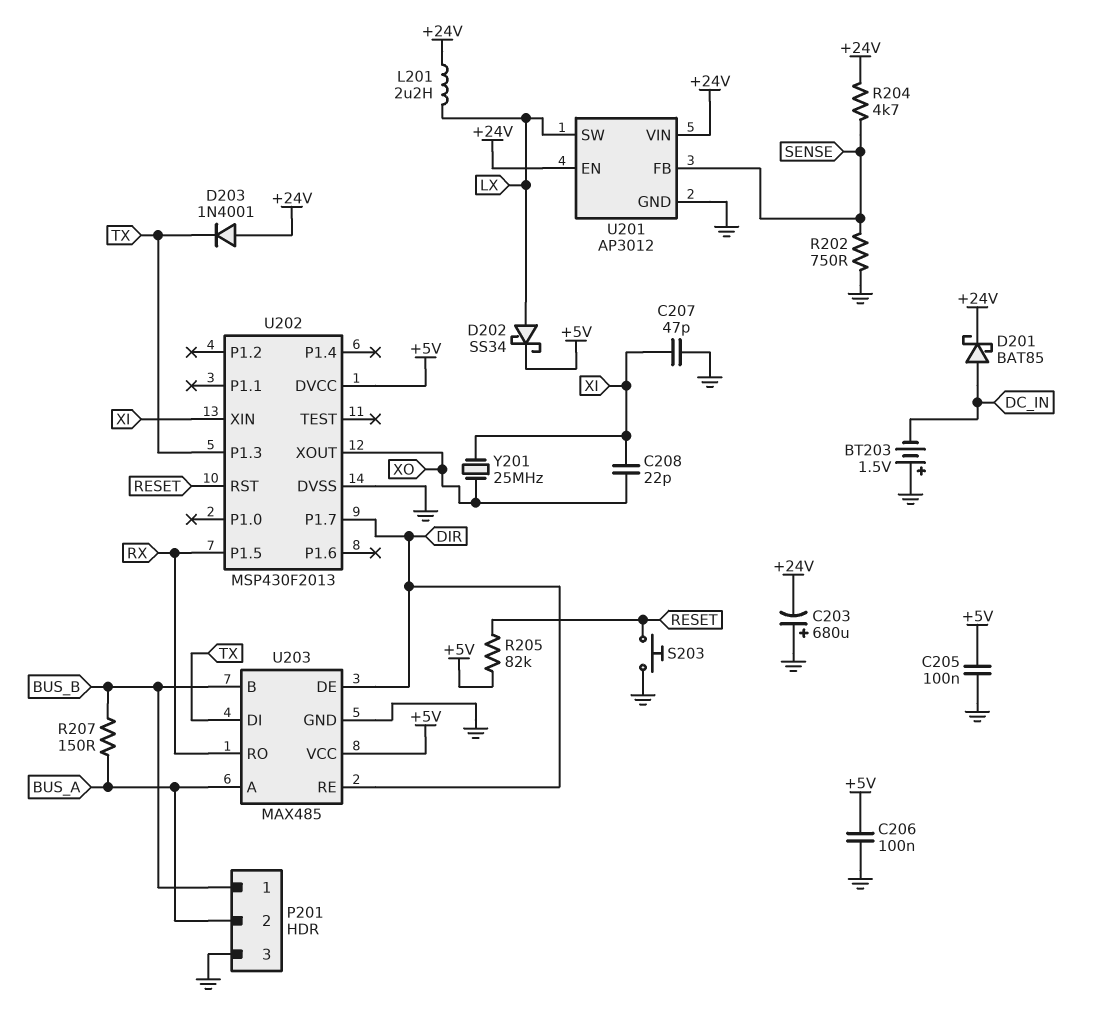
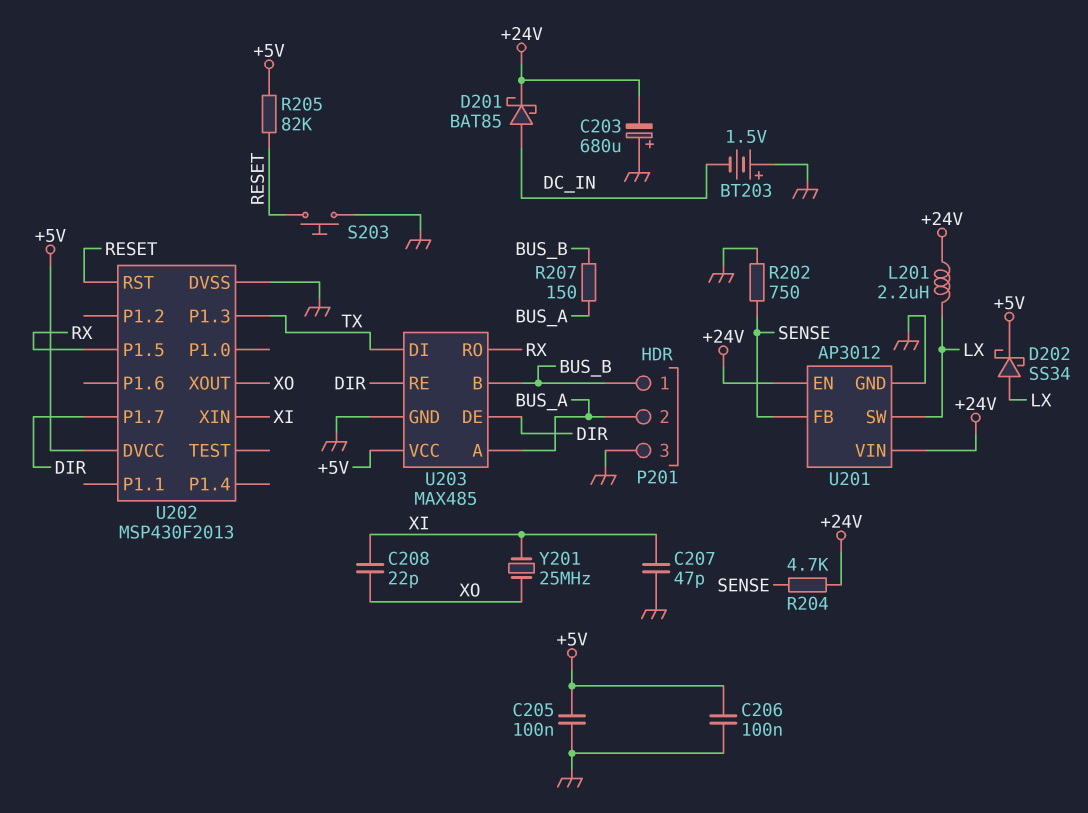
D203: diode 1N4001 (A +24V, K TX) -> none

